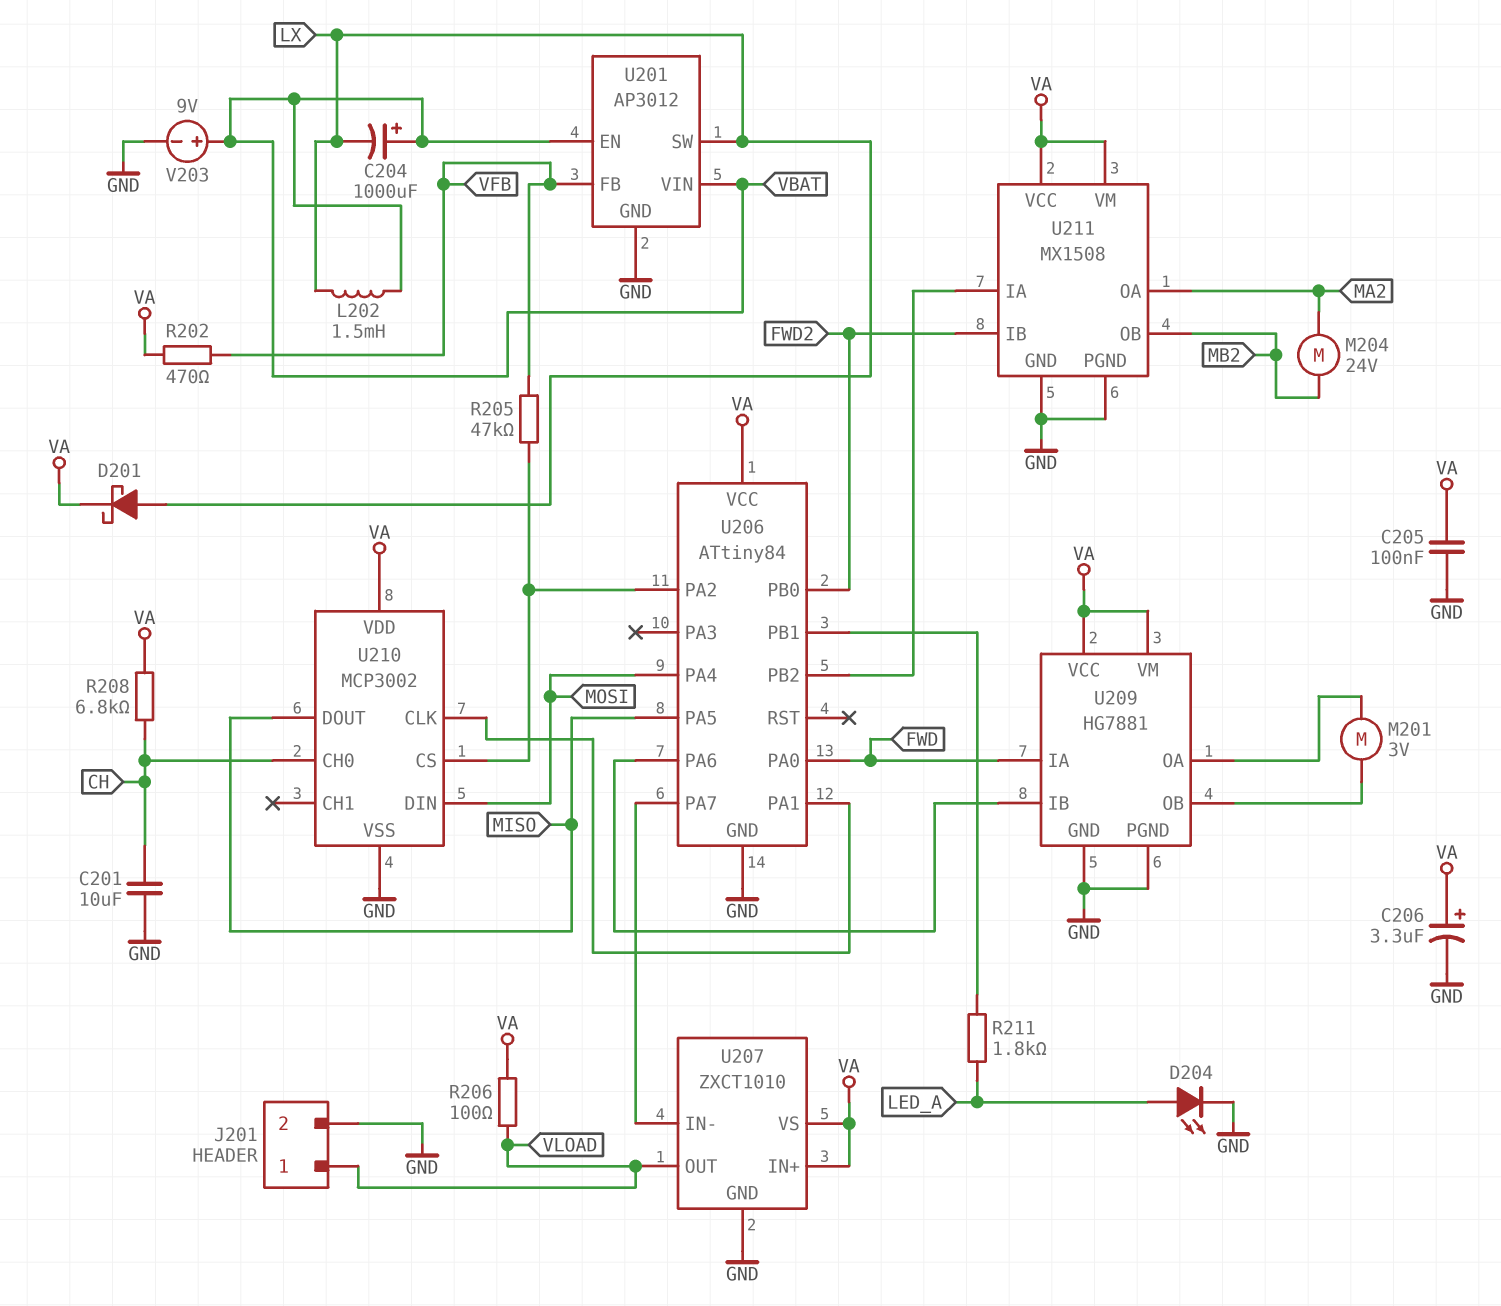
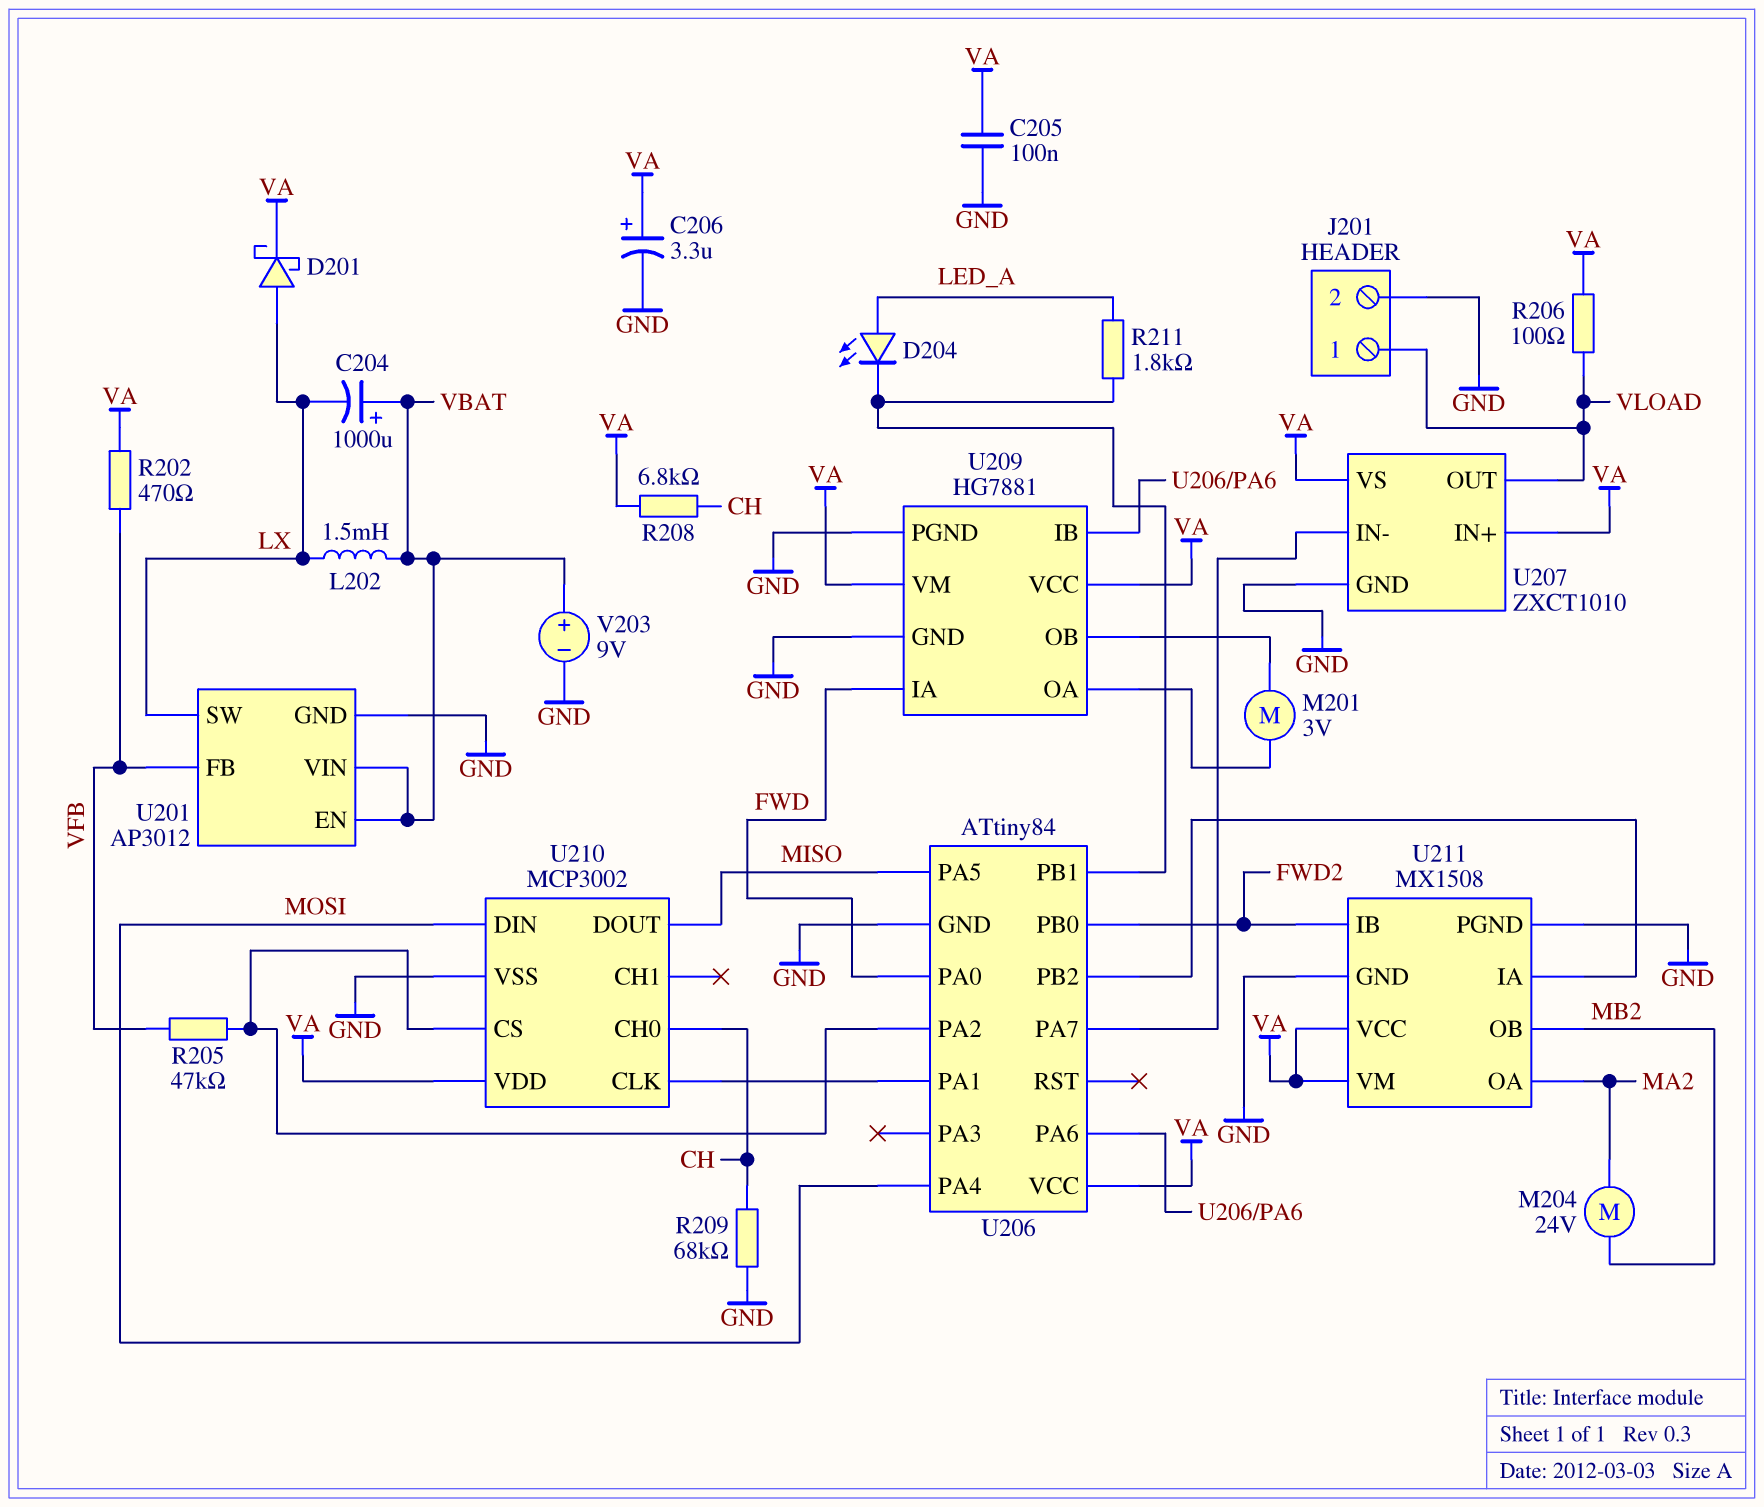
C201: 10uF (CH, GND) -> none
D204: LED (A LED_A, K GND) -> LED (A LED_A, K U206/PB1)
R209: none -> 68k (CH, GND)

